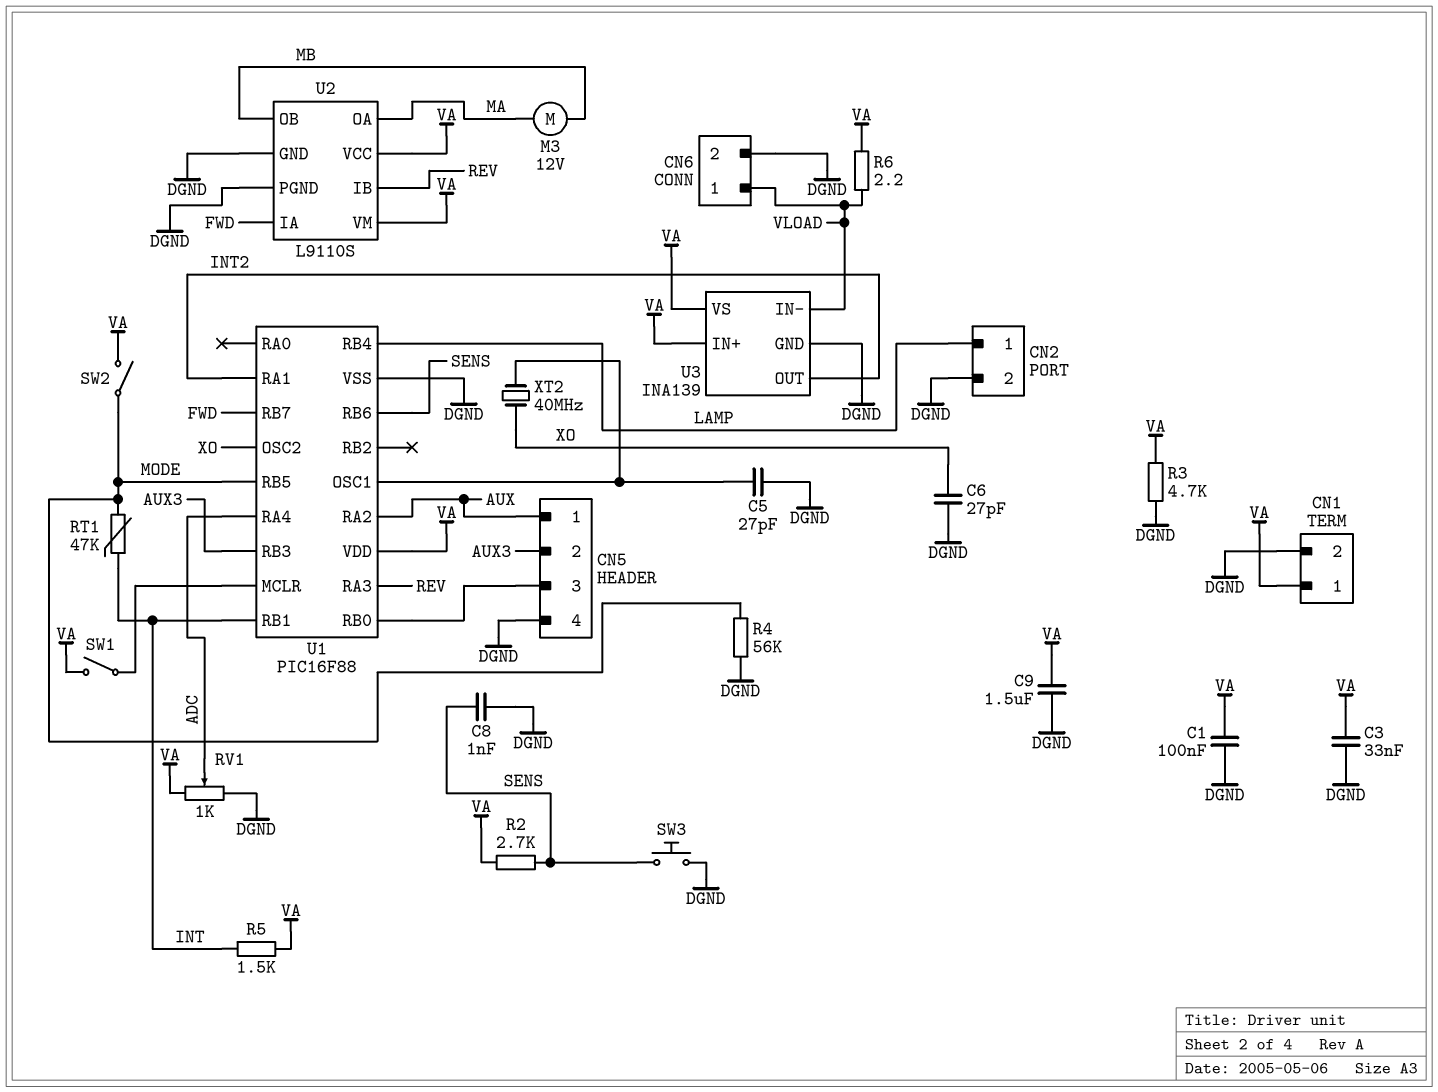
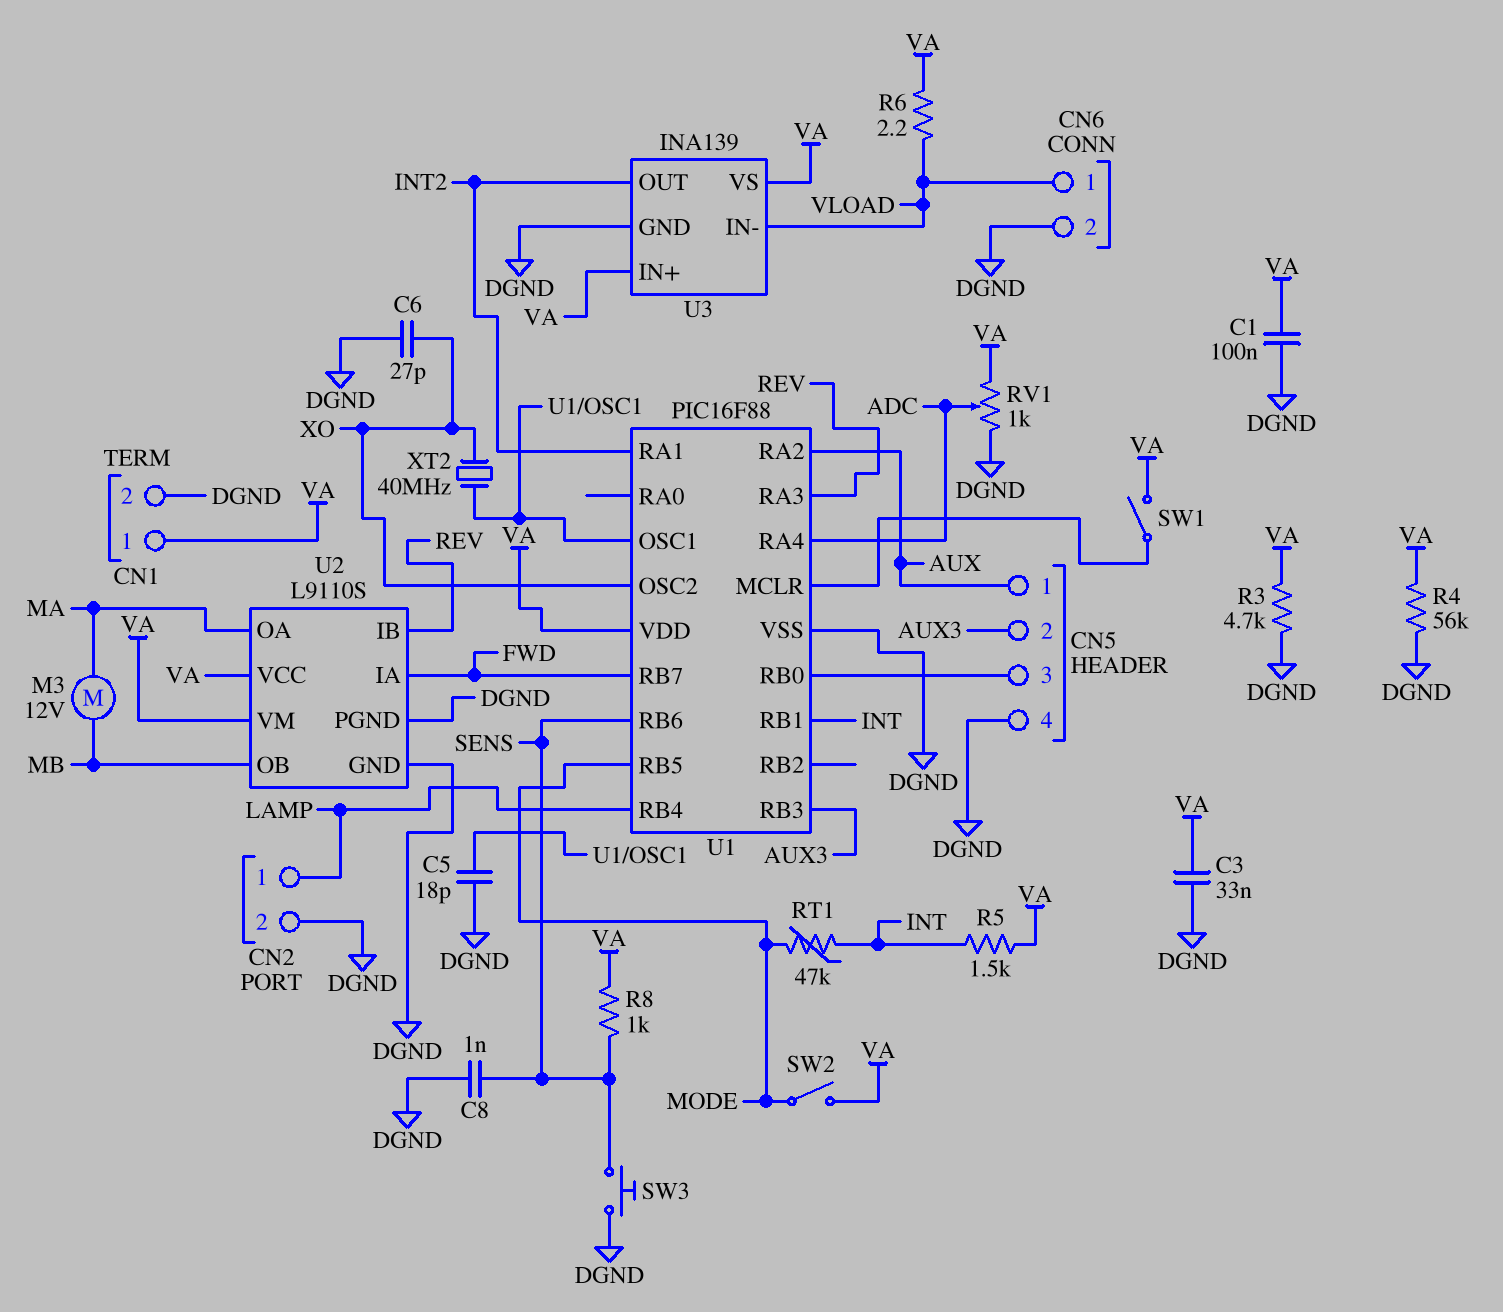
C5: 27pF (DGND, U1/OSC1) -> 18pF (DGND, U1/OSC1)
C9: 1.5uF (DGND, VA) -> none
R2: 2.7k (SENS, VA) -> none
R4: 56k (DGND, MODE) -> 56k (DGND, VA)
R8: none -> 1k (SENS, VA)

